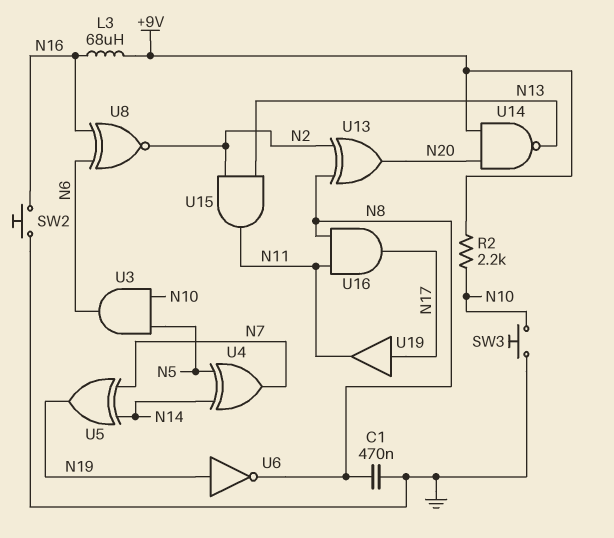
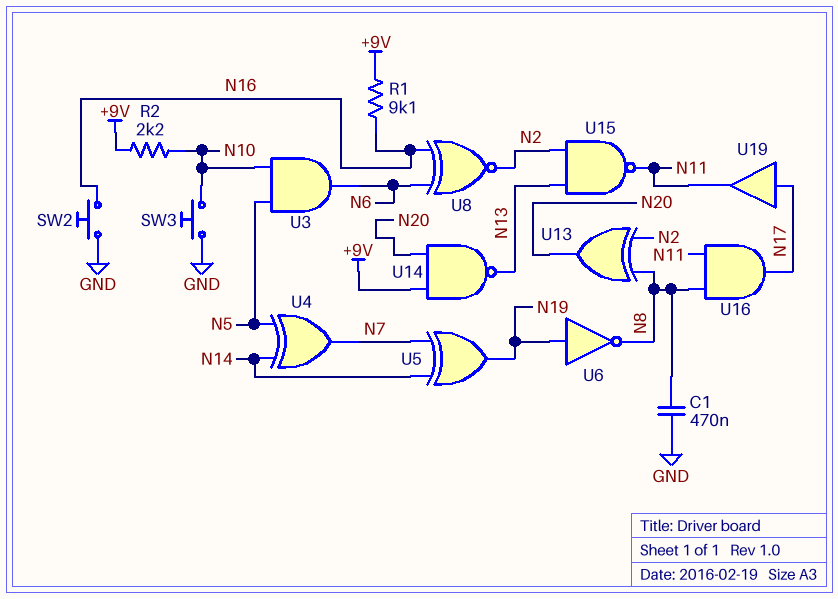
L3: 68uH (+9V, N16) -> none
R1: none -> 9.1k (+9V, N16)
U15: AND (in N2, in N13, out N11) -> NAND (in N2, in N13, out N11)

